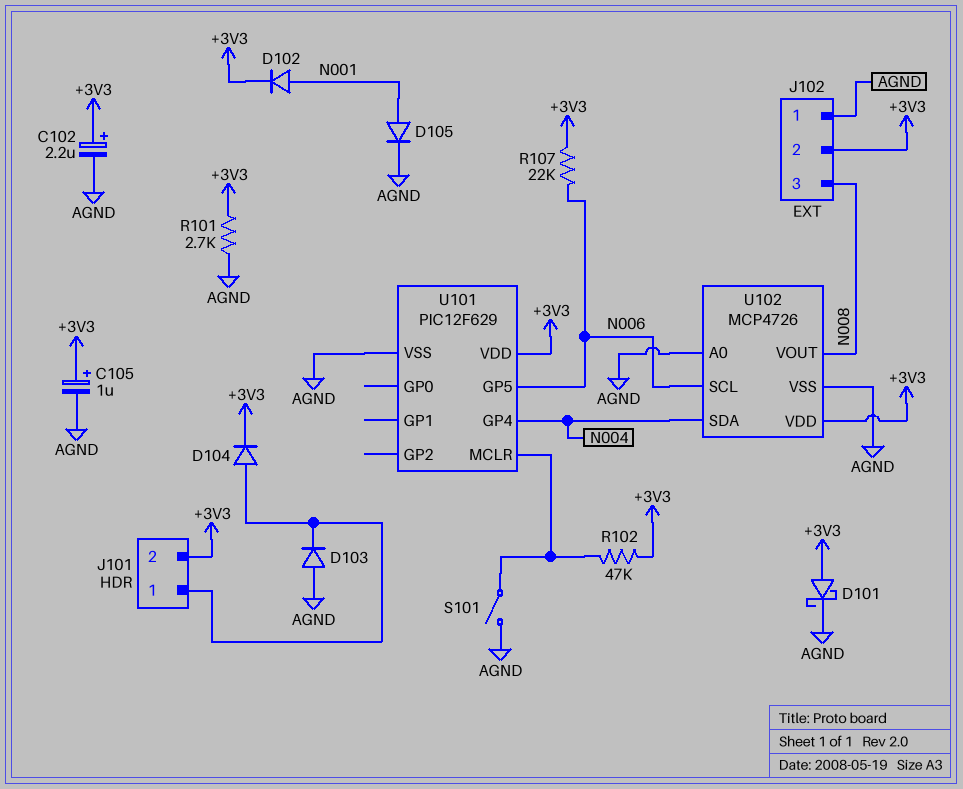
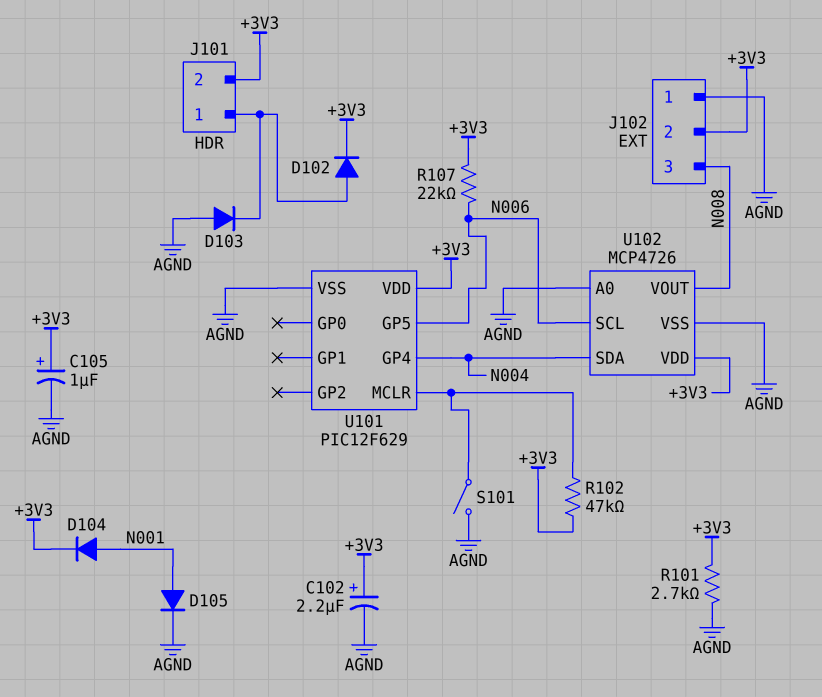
D101: schottky (A +3V3, K AGND) -> none
D102: diode (A N001, K +3V3) -> diode (A J101/1, K +3V3)
D104: diode (A J101/1, K +3V3) -> diode (A N001, K +3V3)

